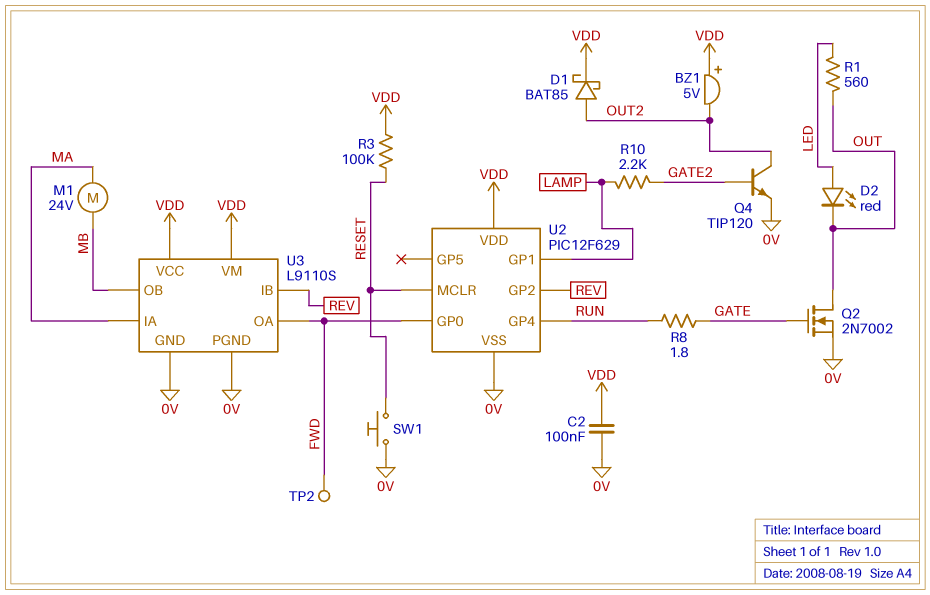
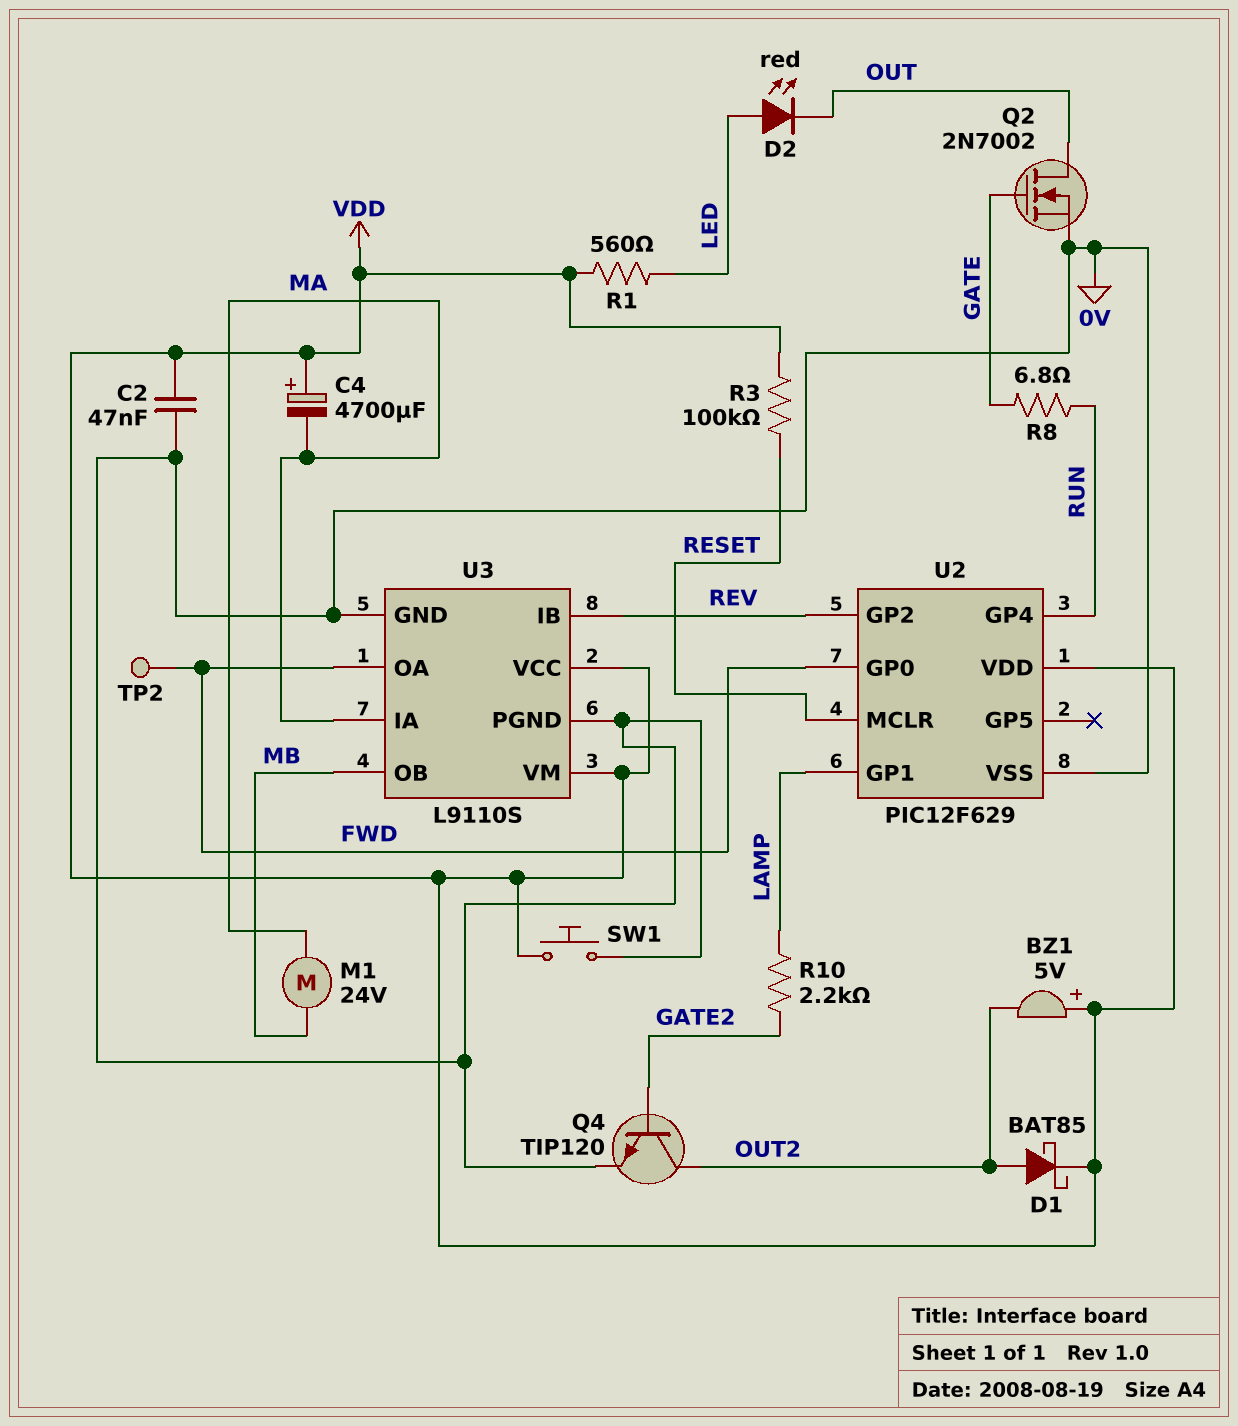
C2: 100nF (0V, VDD) -> 47nF (0V, VDD)
C4: none -> 4700uF (plus VDD, minus MA)
R1: 560 (LED, OUT) -> 560 (LED, VDD)
R8: 1.8 (GATE, RUN) -> 6.8 (GATE, RUN)
SW1: button (0V, RESET) -> button (0V, VDD)

